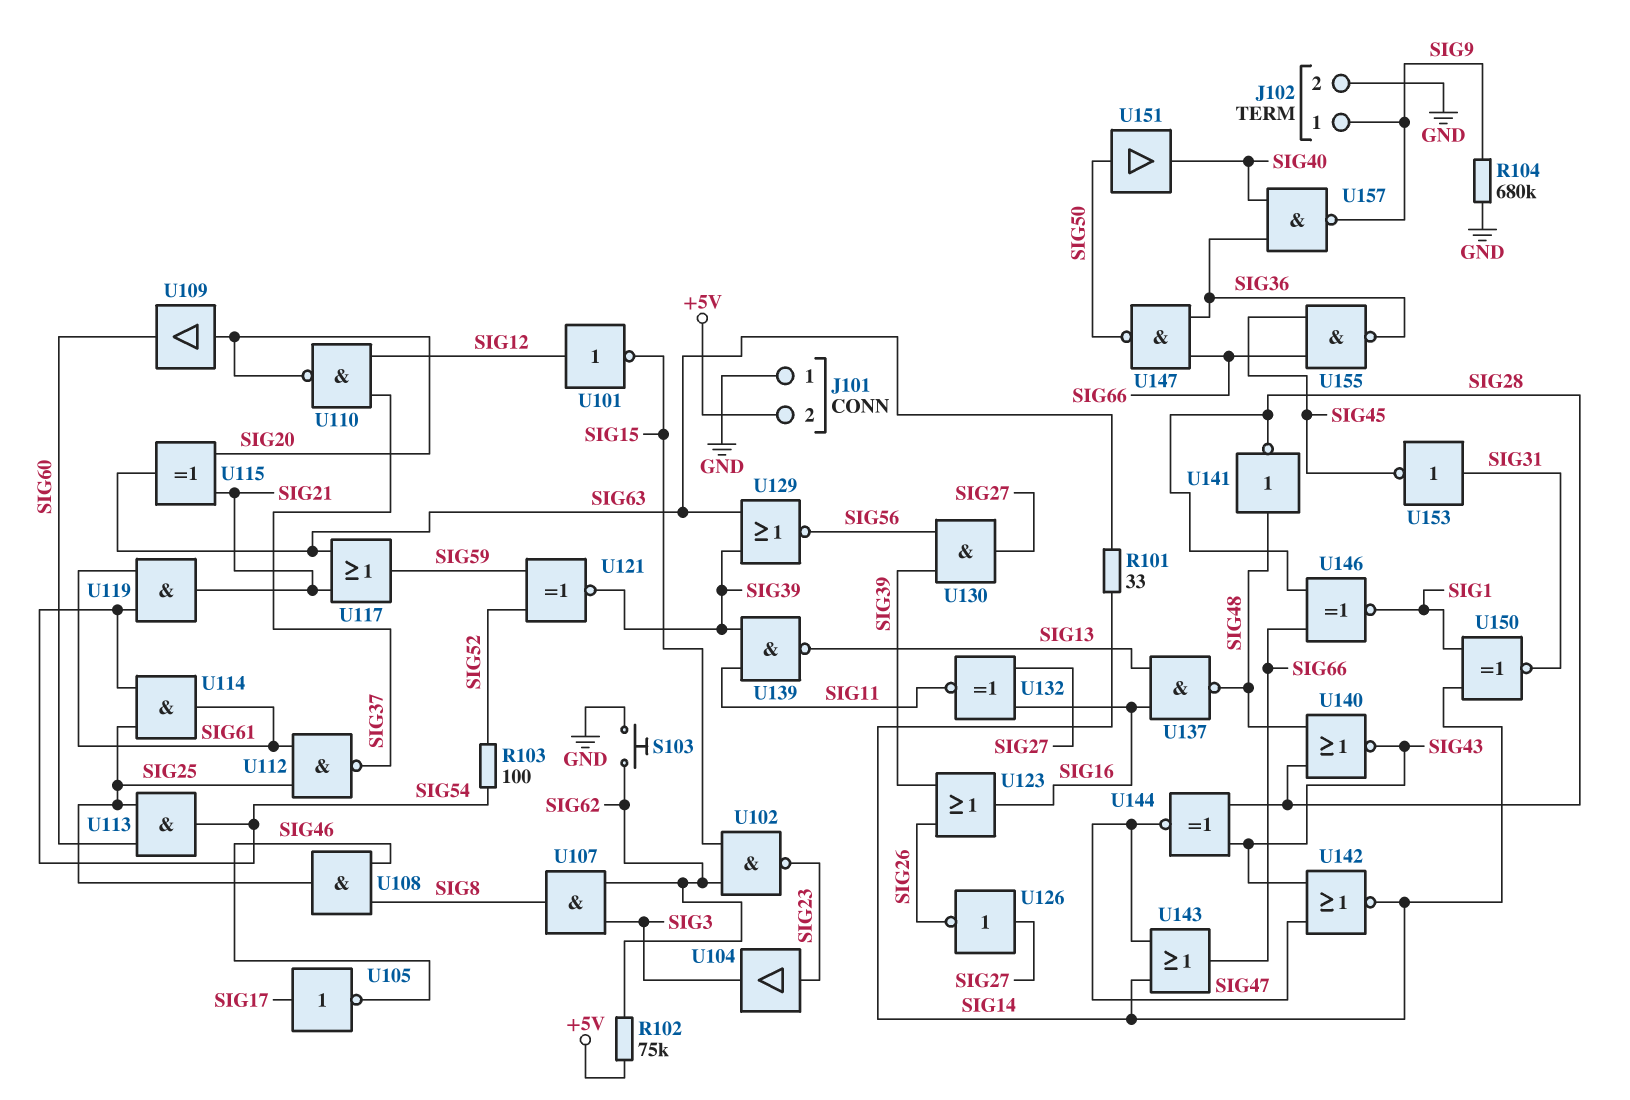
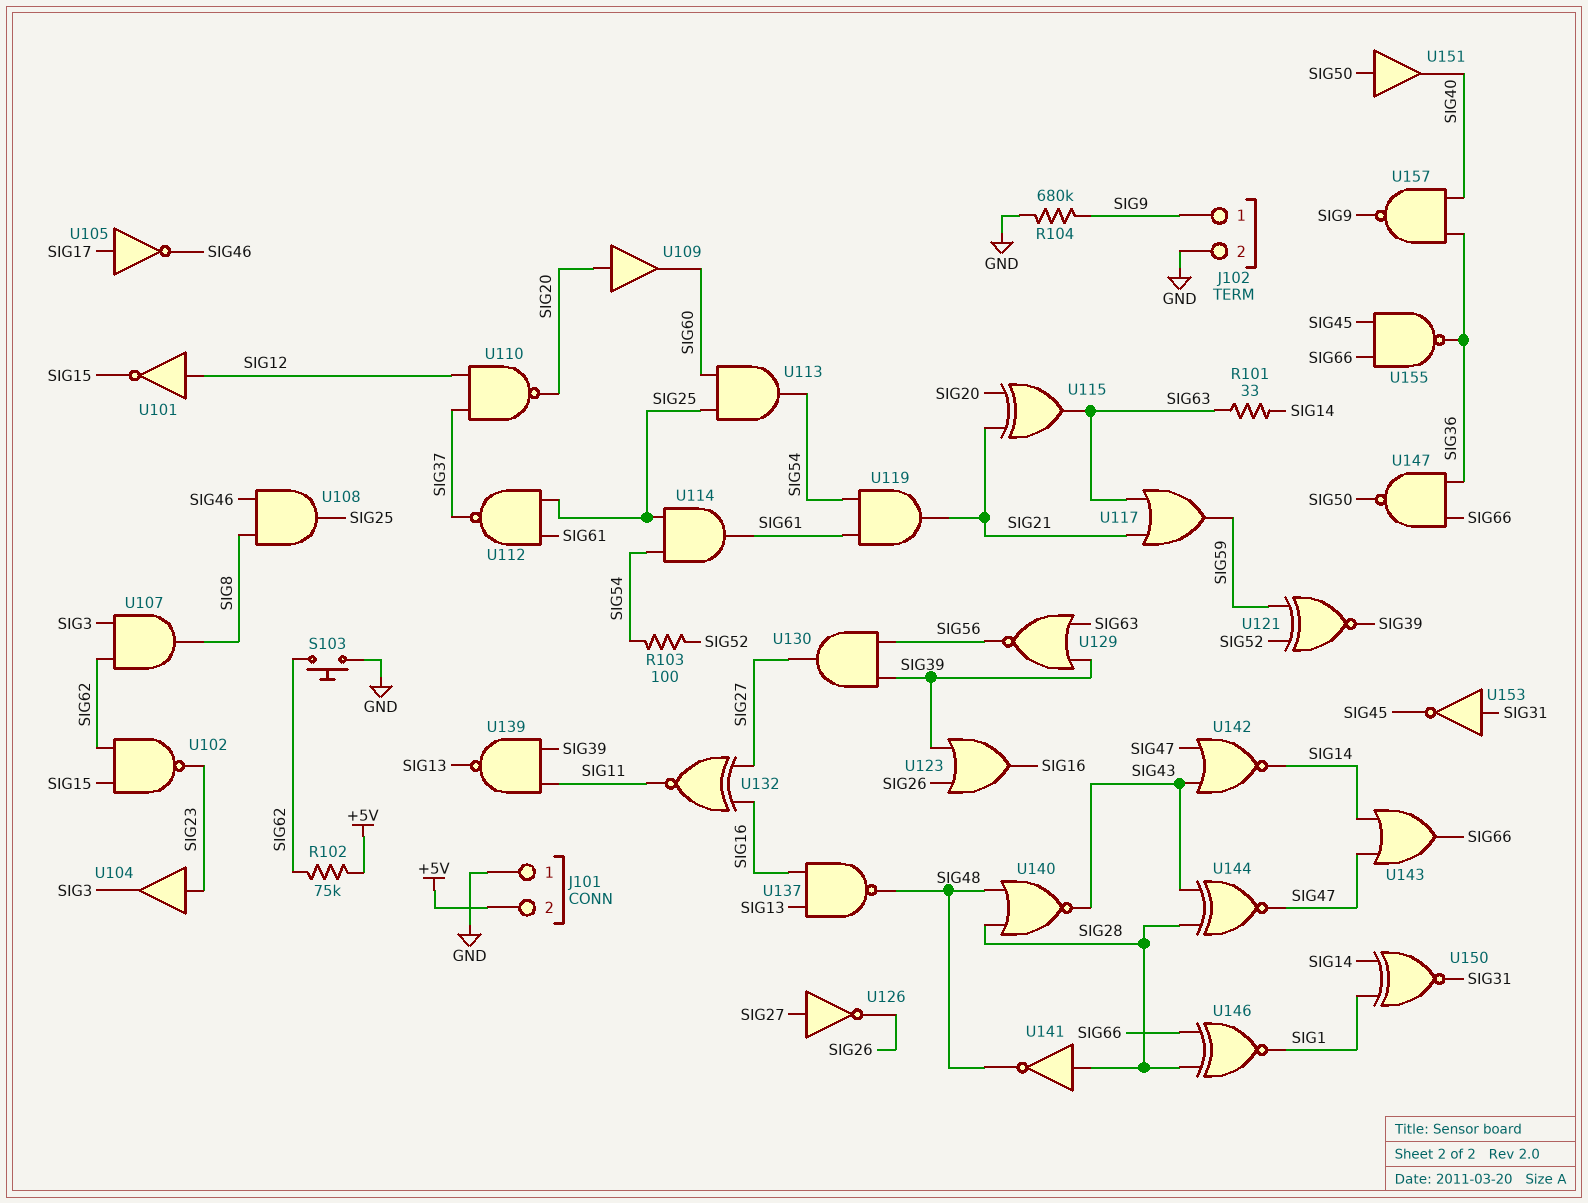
U141: NOT (in SIG48, out SIG28) -> NOT (in SIG28, out SIG48)

